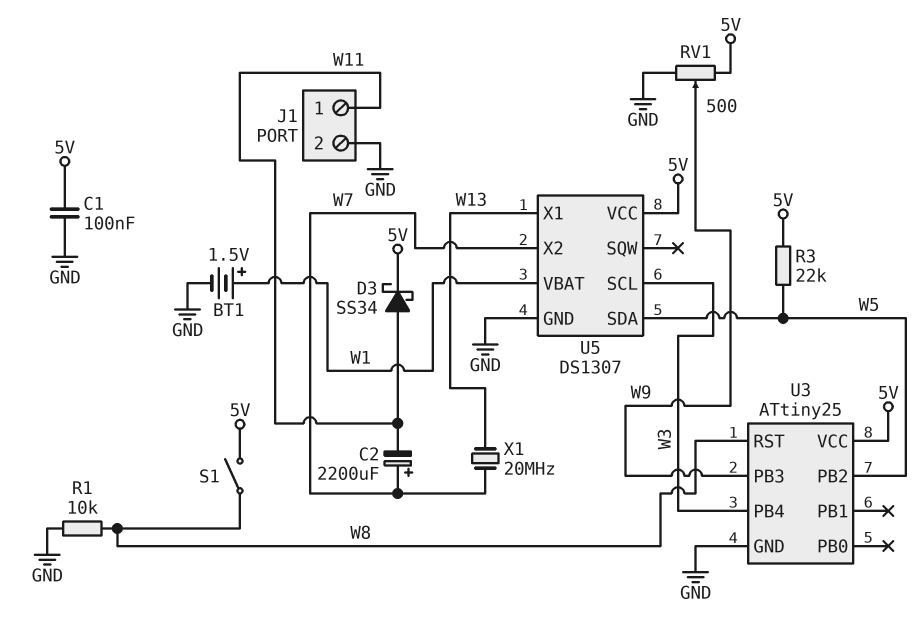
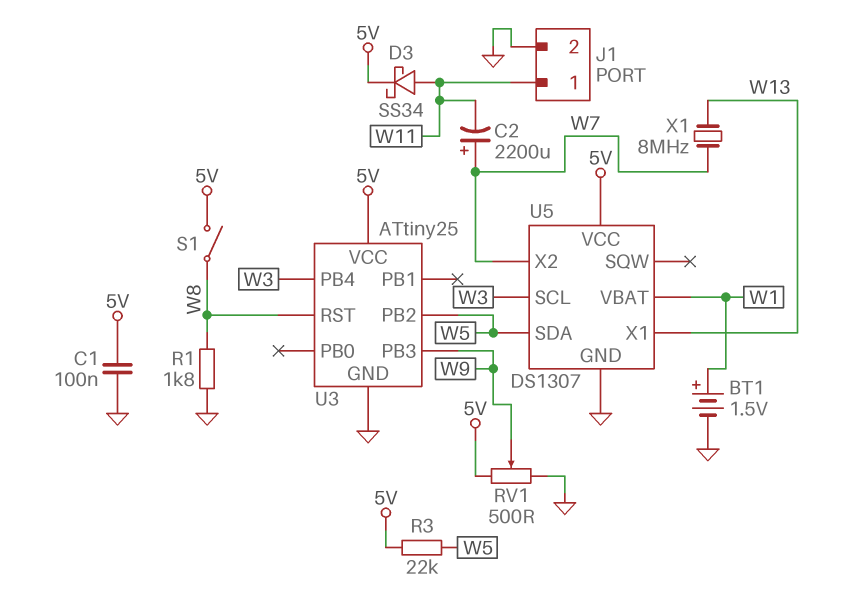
R1: 10k (GND, W8) -> 1.8k (GND, W8)
X1: 20MHz (W7, W13) -> 8MHz (W7, W13)

